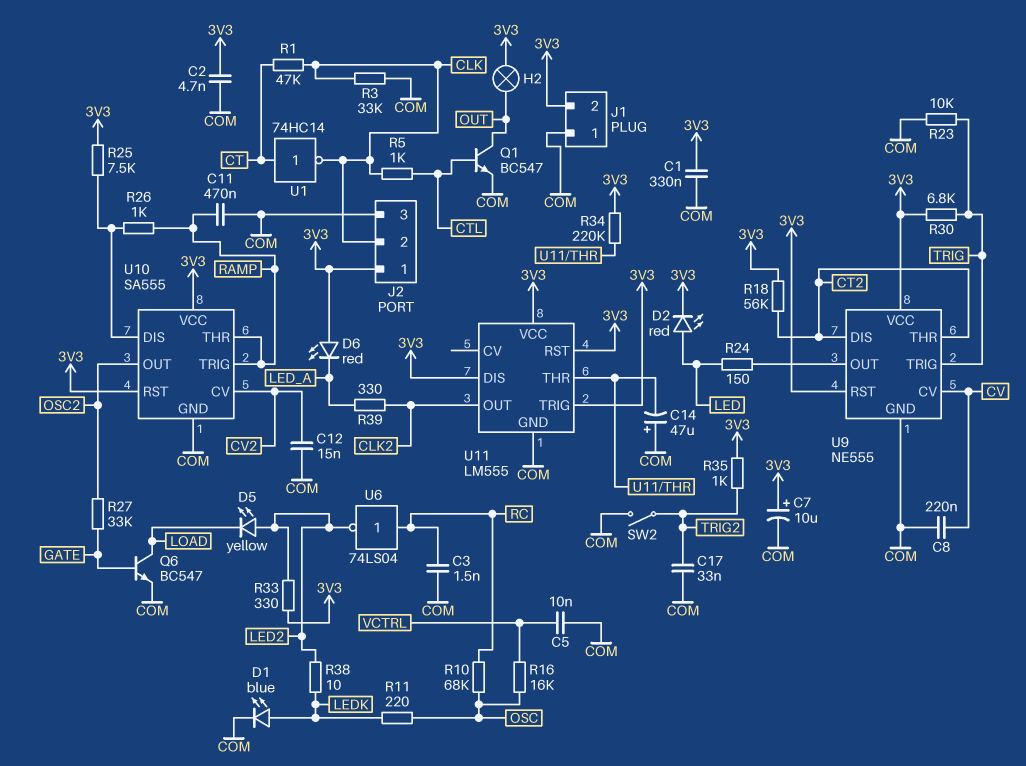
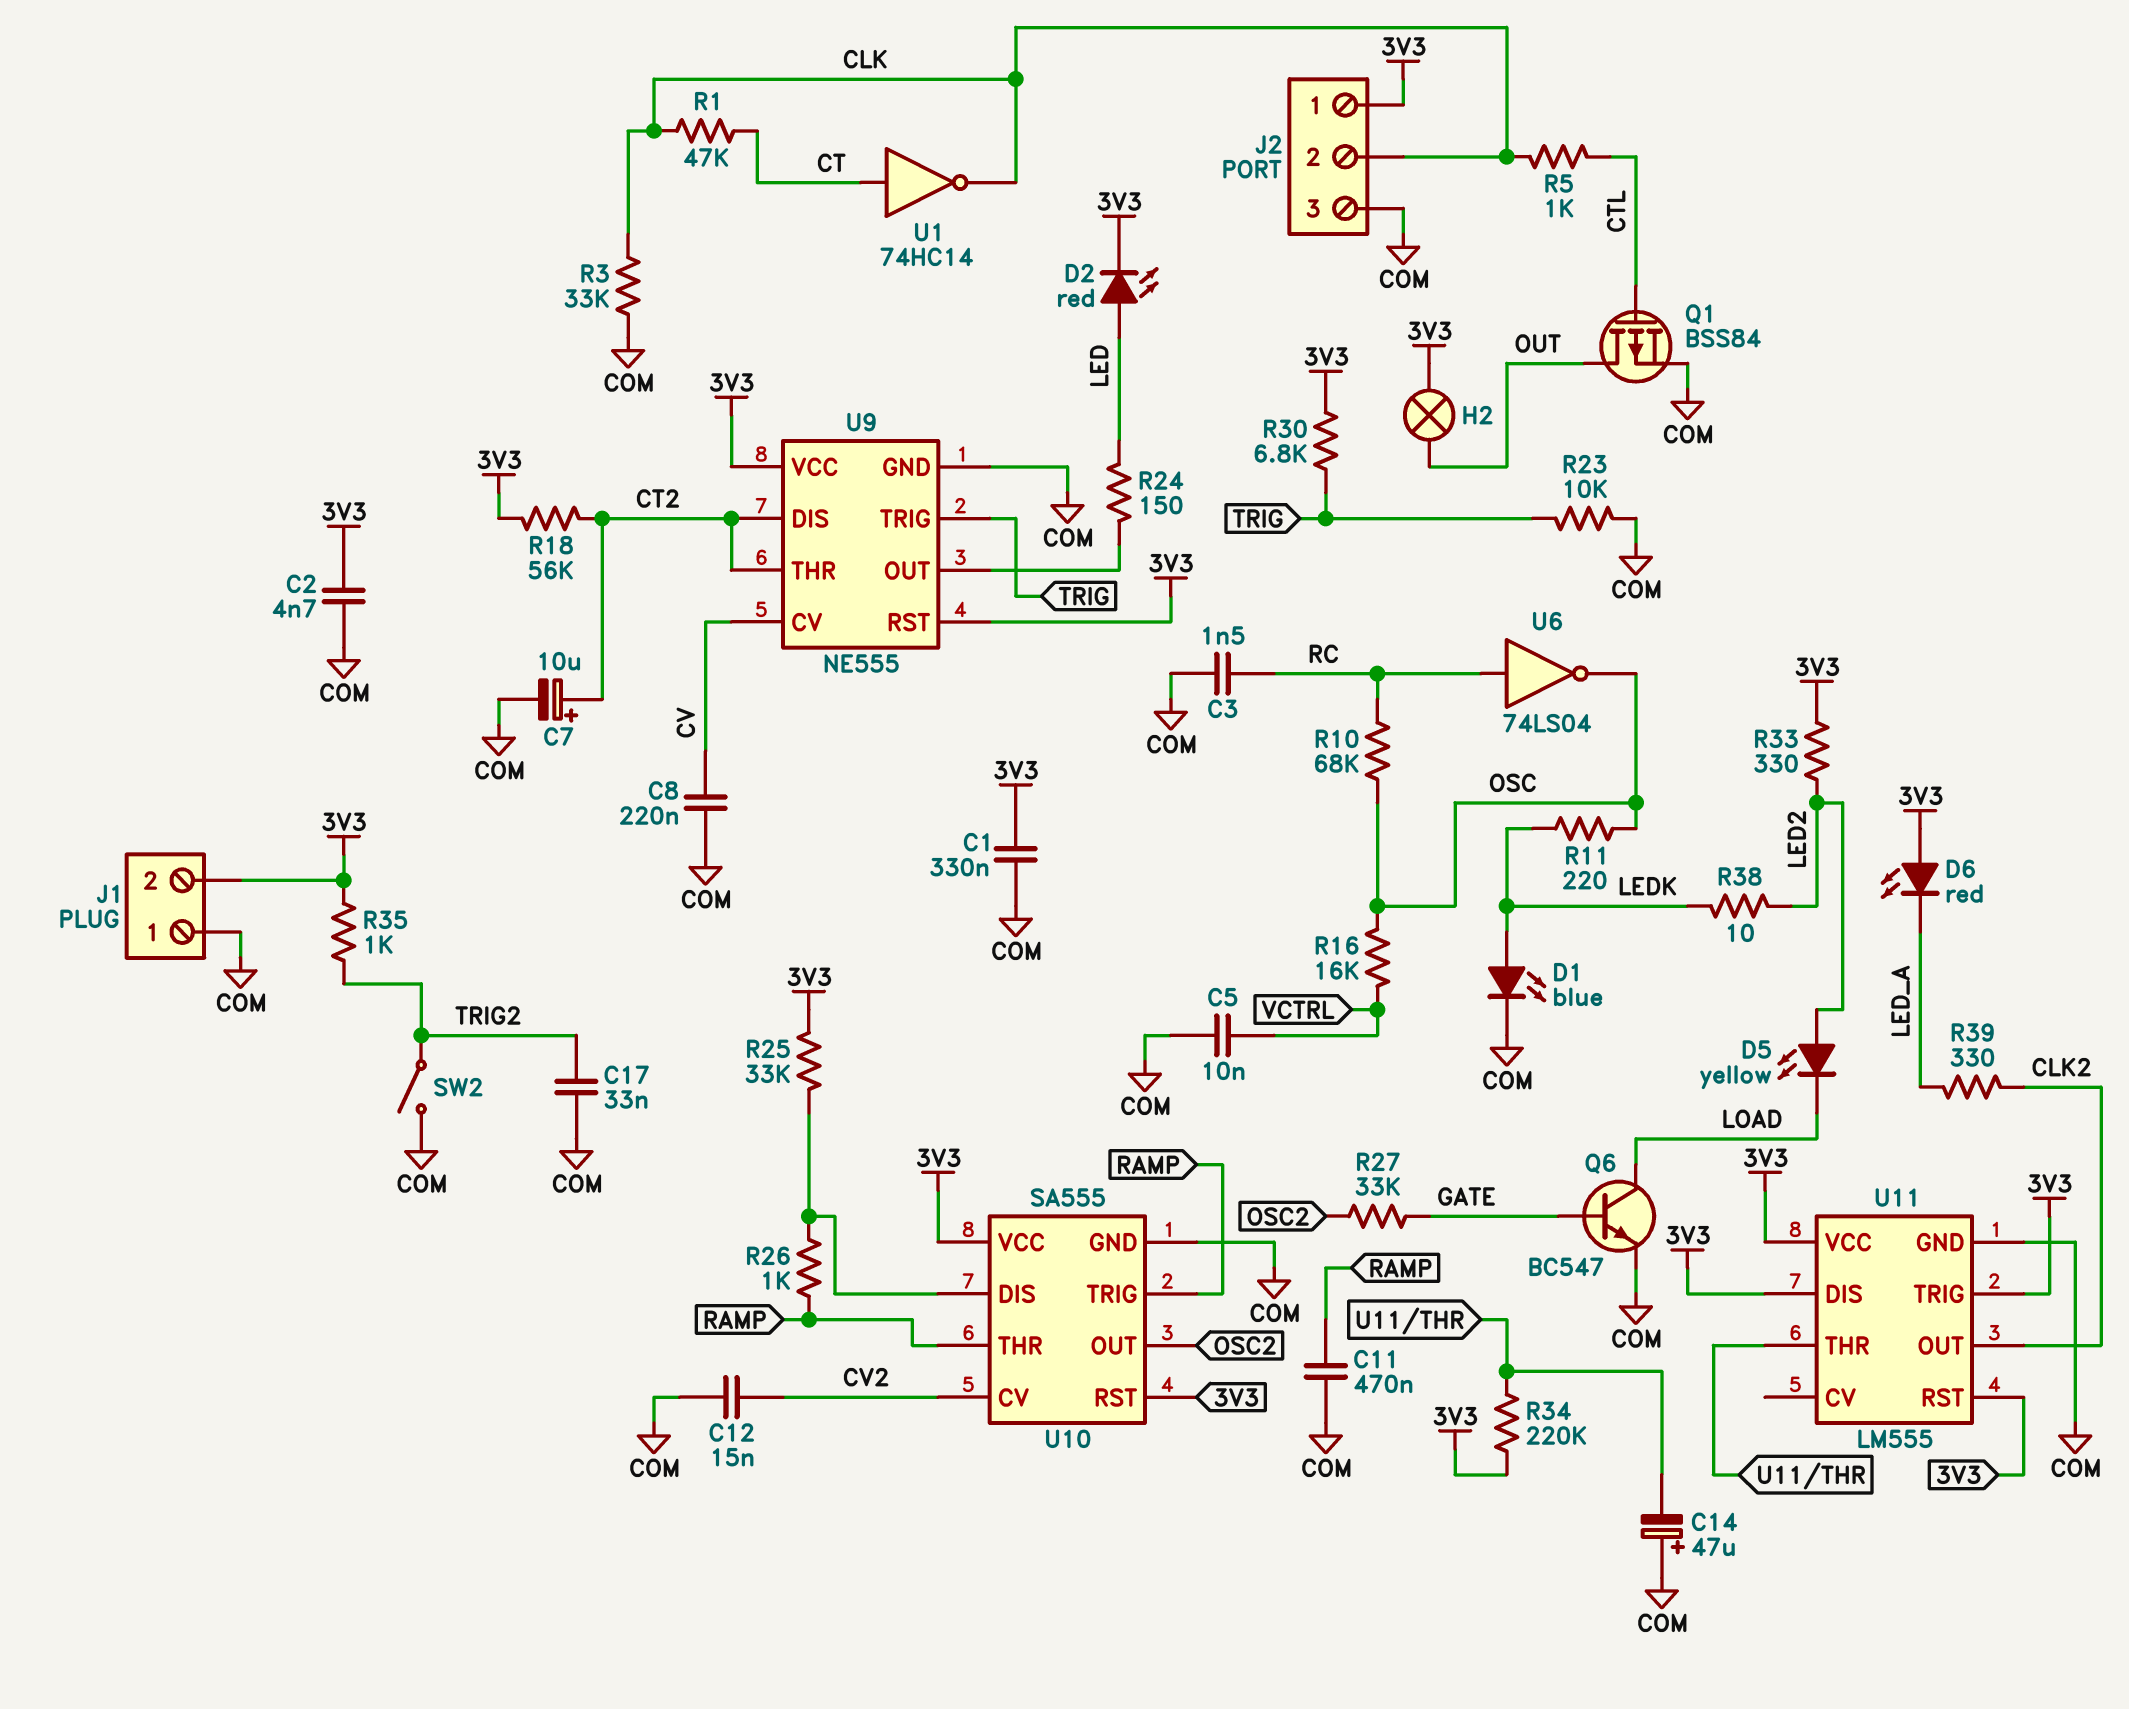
C7: 10uF (plus 3V3, minus COM) -> 10uF (plus CT2, minus COM)
Q1: NPN BC547 (B CTL, C OUT, E COM) -> PMOS BSS84 (G CTL, D OUT, S COM)
R25: 7.5k (3V3, U10/DIS) -> 33k (3V3, U10/DIS)
U6: NOT 74LS04 (in RC, out LED2) -> NOT 74LS04 (in RC, out OSC)

